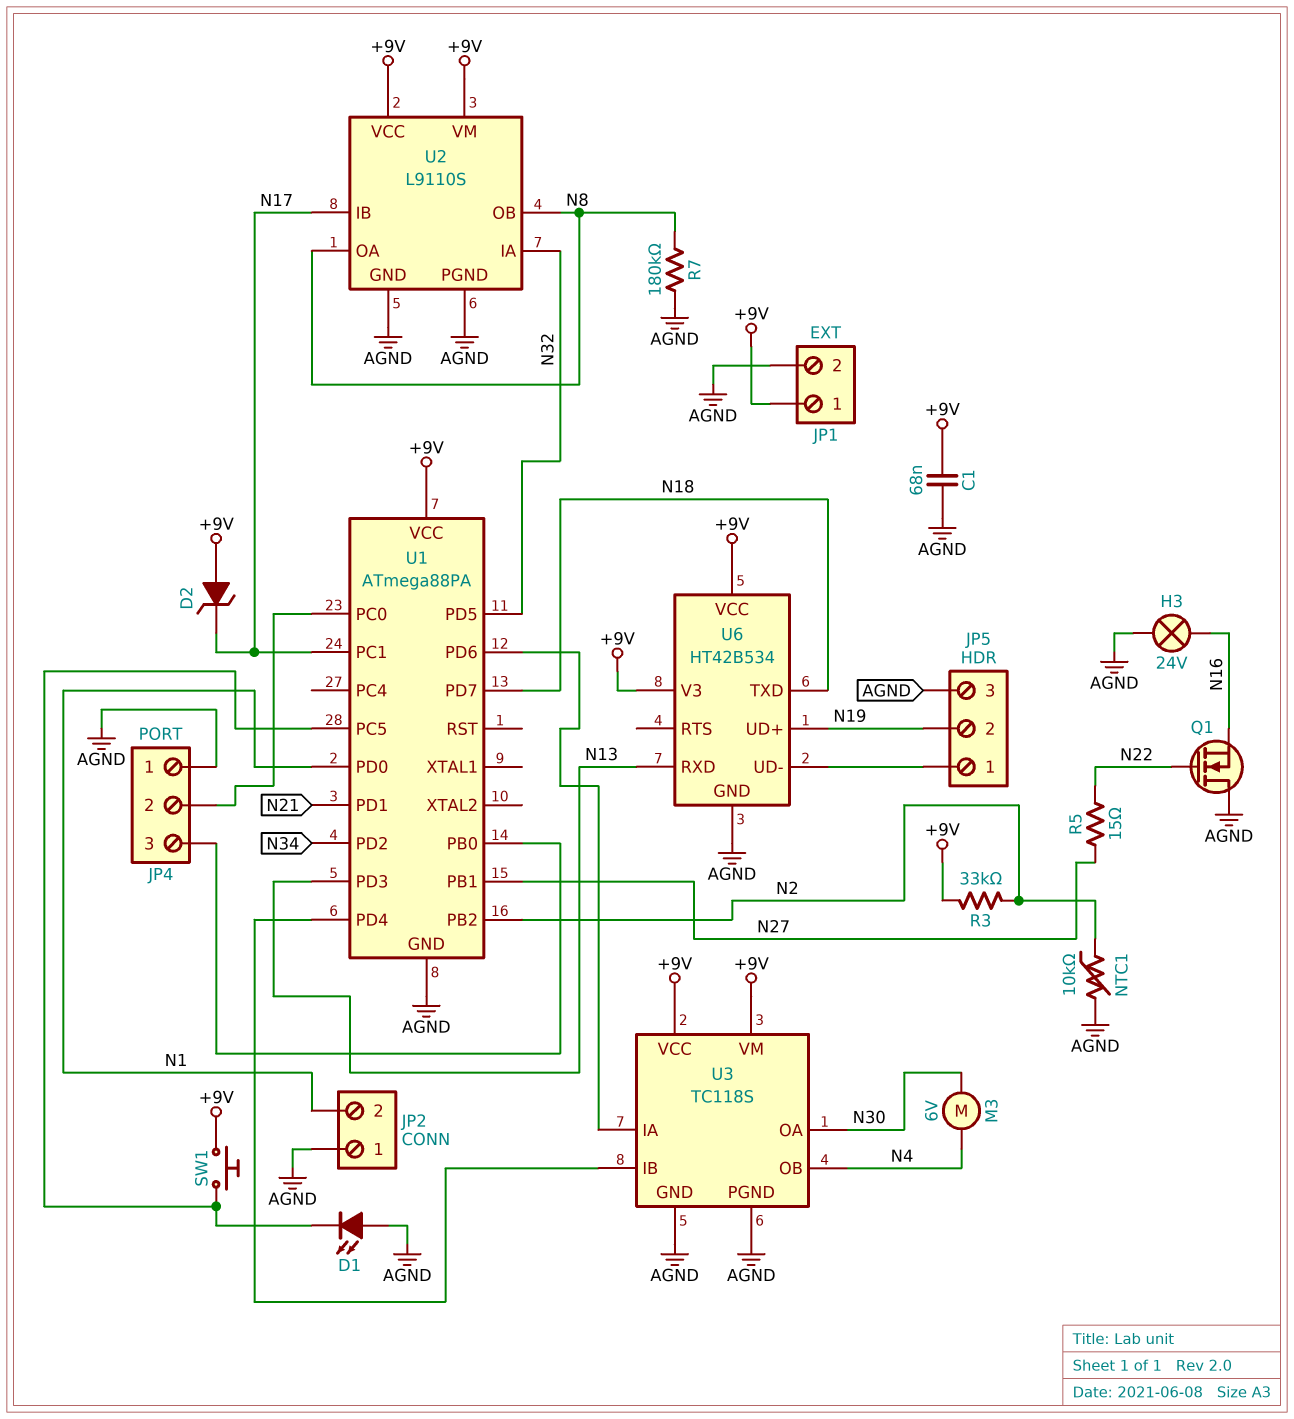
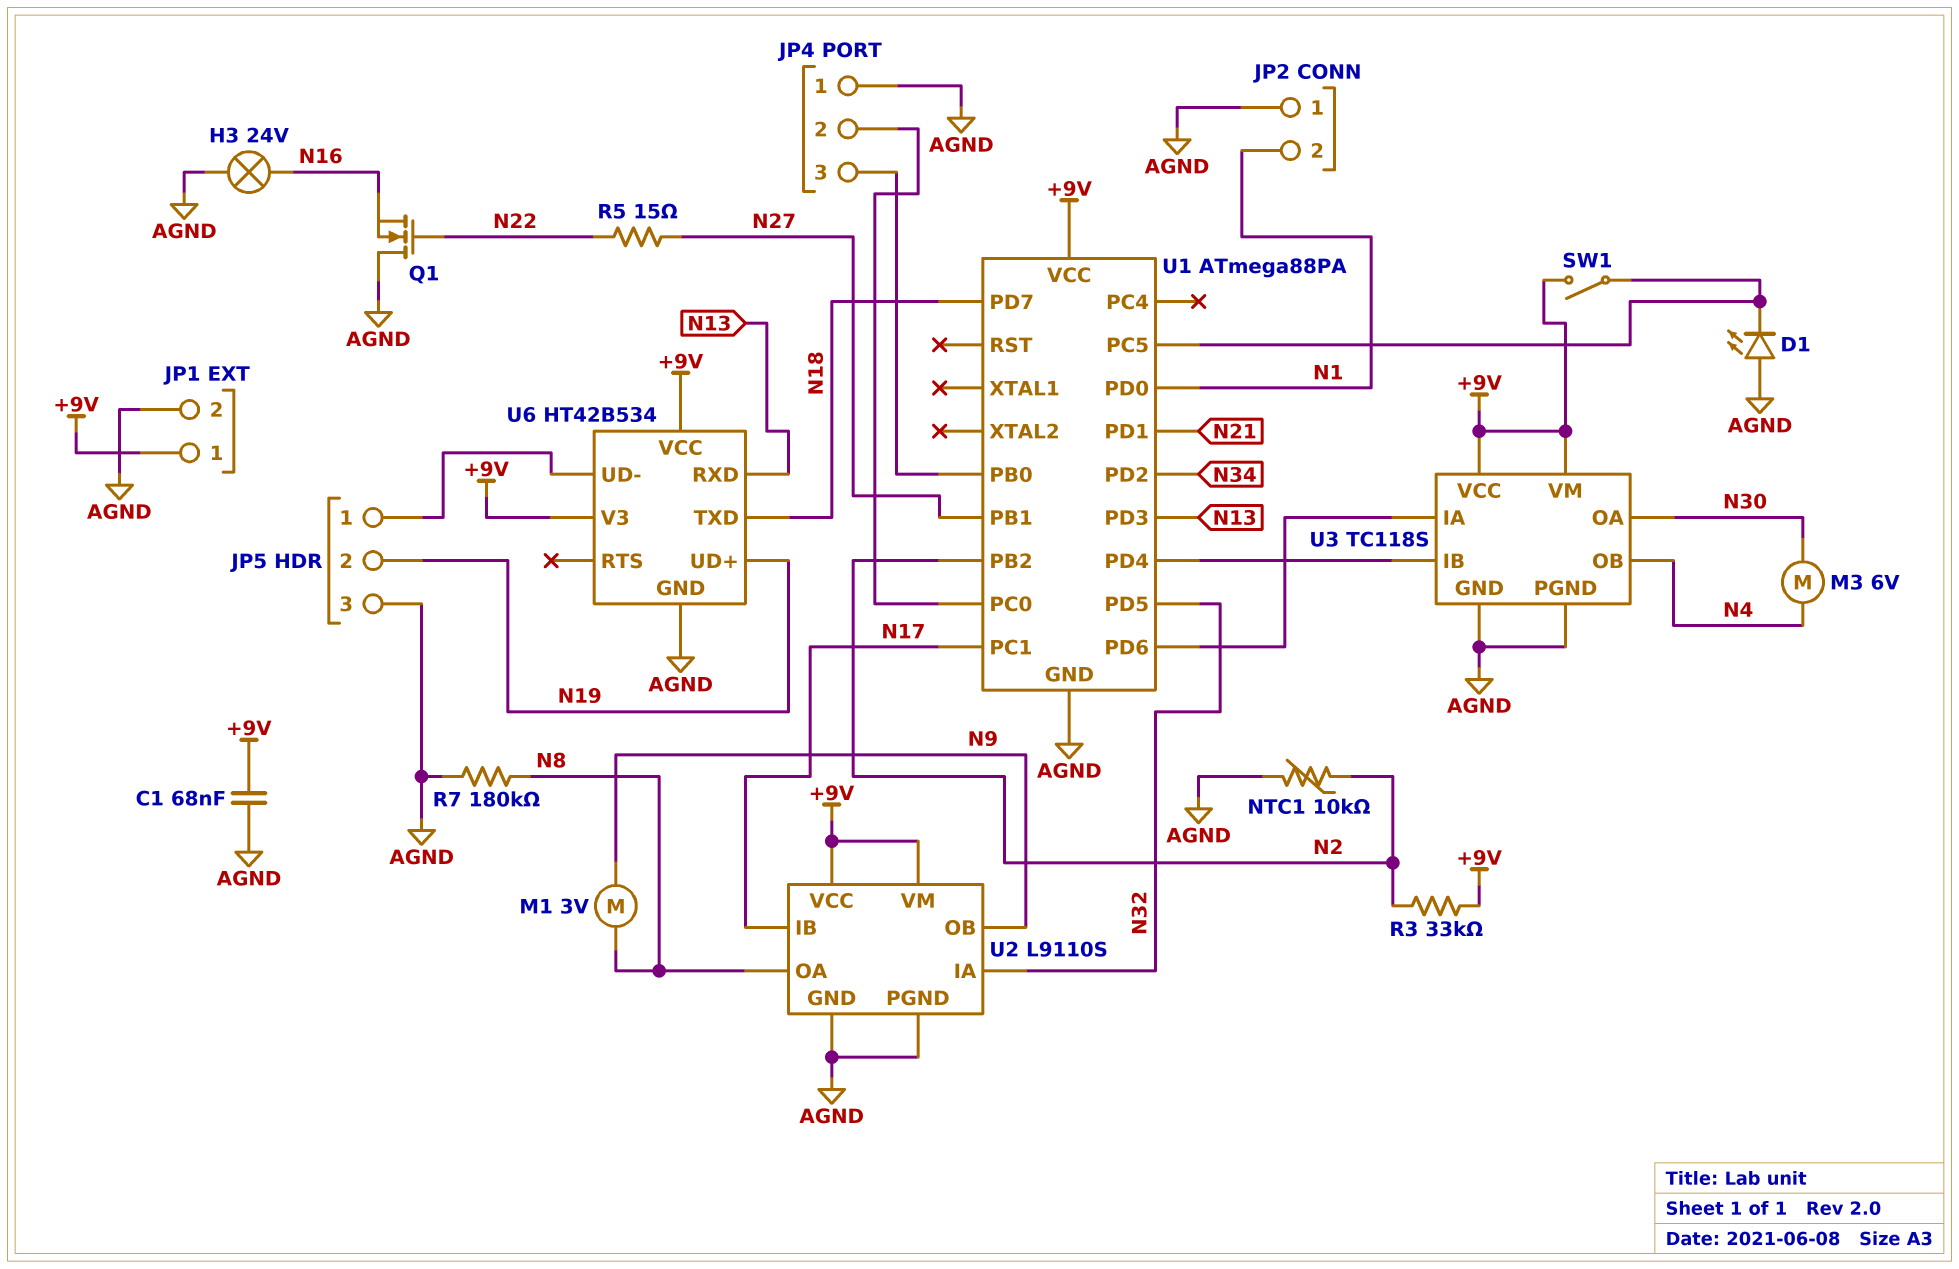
D2: zener (A +9V, K N17) -> none
M1: none -> motor 3V (N8, N9)
SW1: button (+9V, U1/PC5) -> switch (+9V, U1/PC5)
U2 pin OB: N8 -> N9

